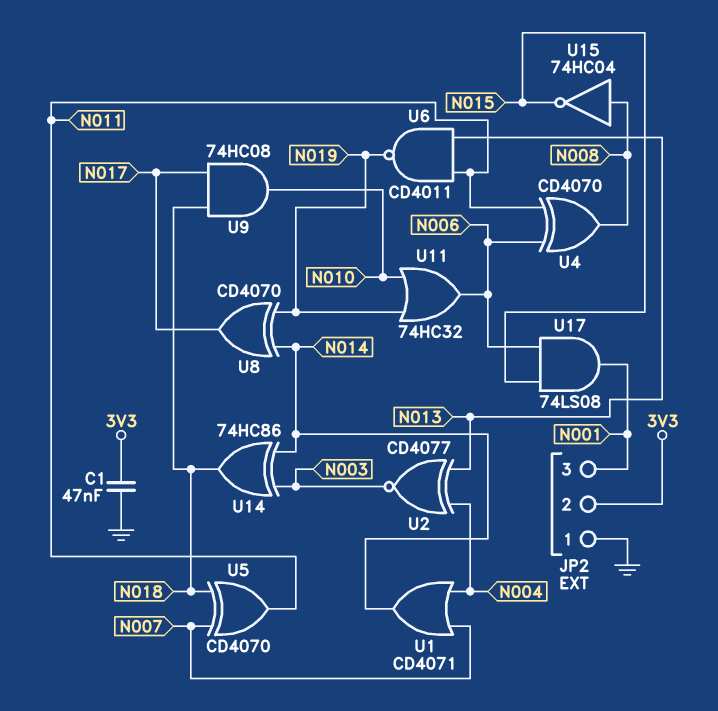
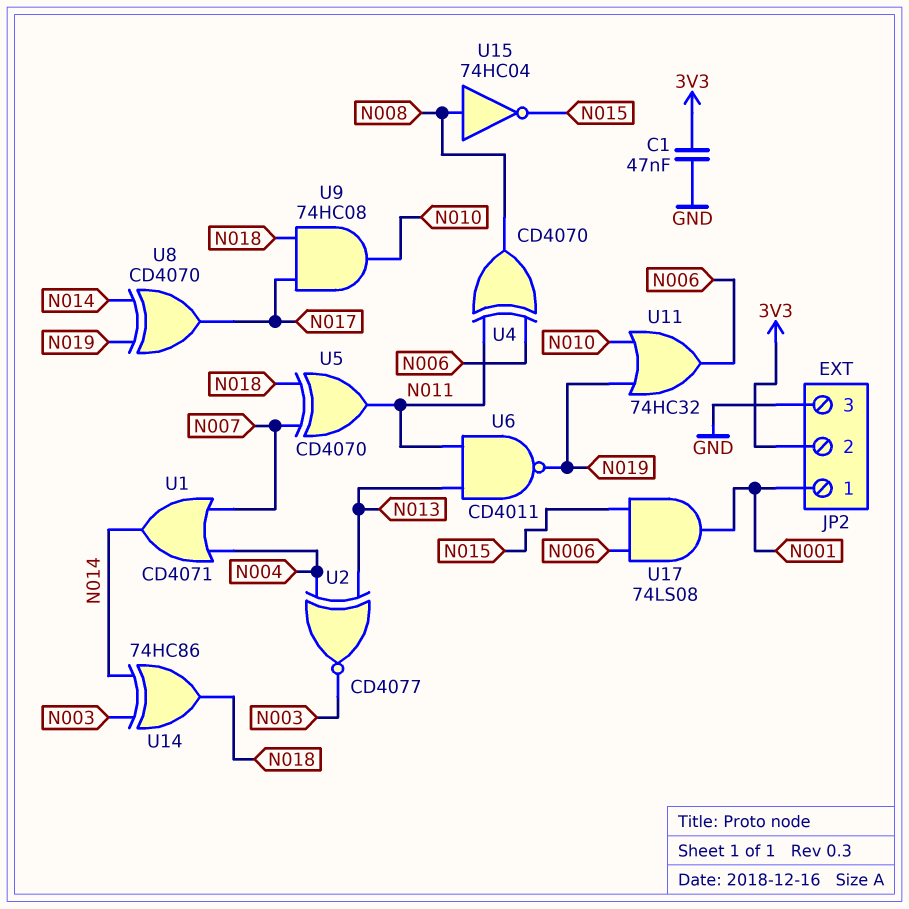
JP2 pin 1: GND -> N001
JP2 pin 3: N001 -> GND

